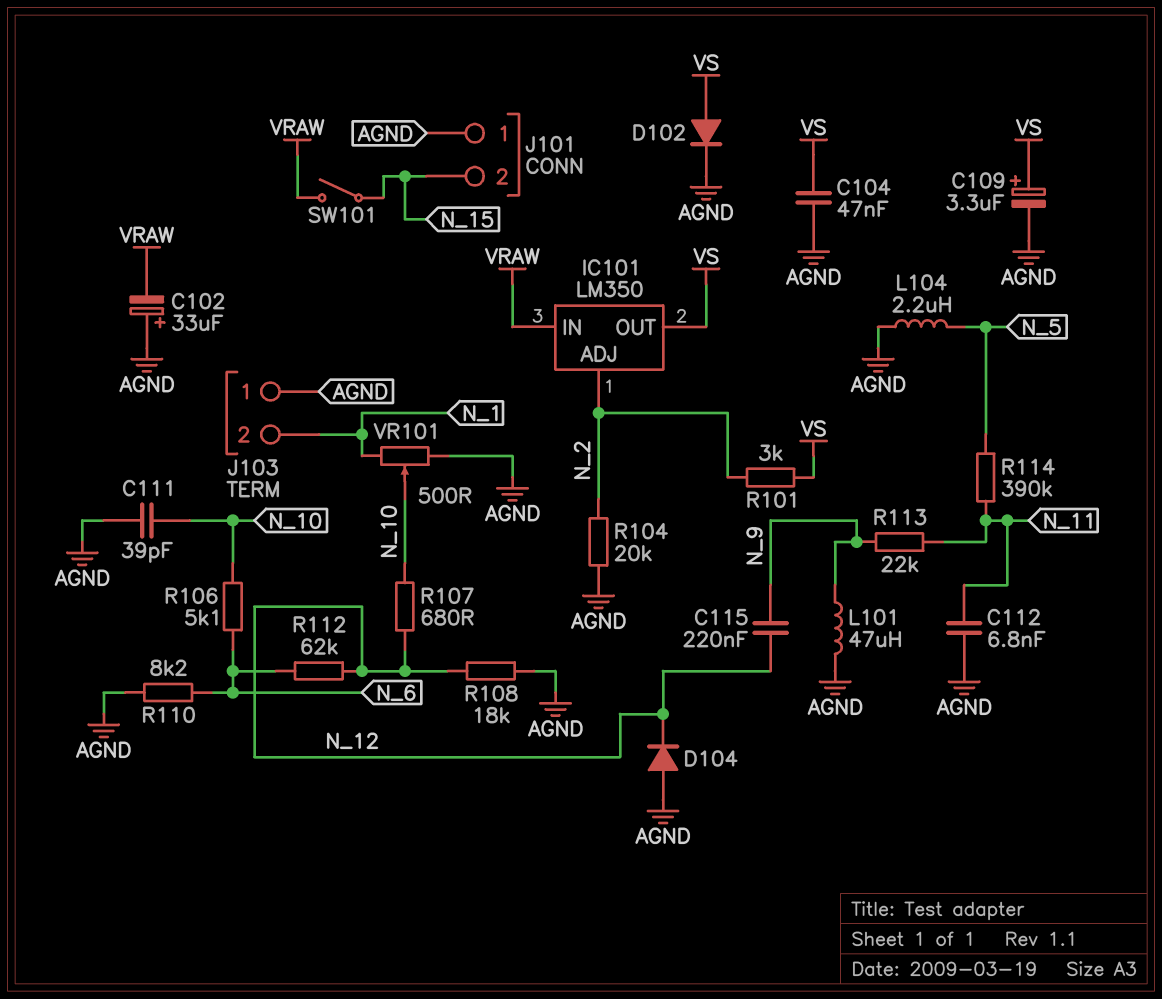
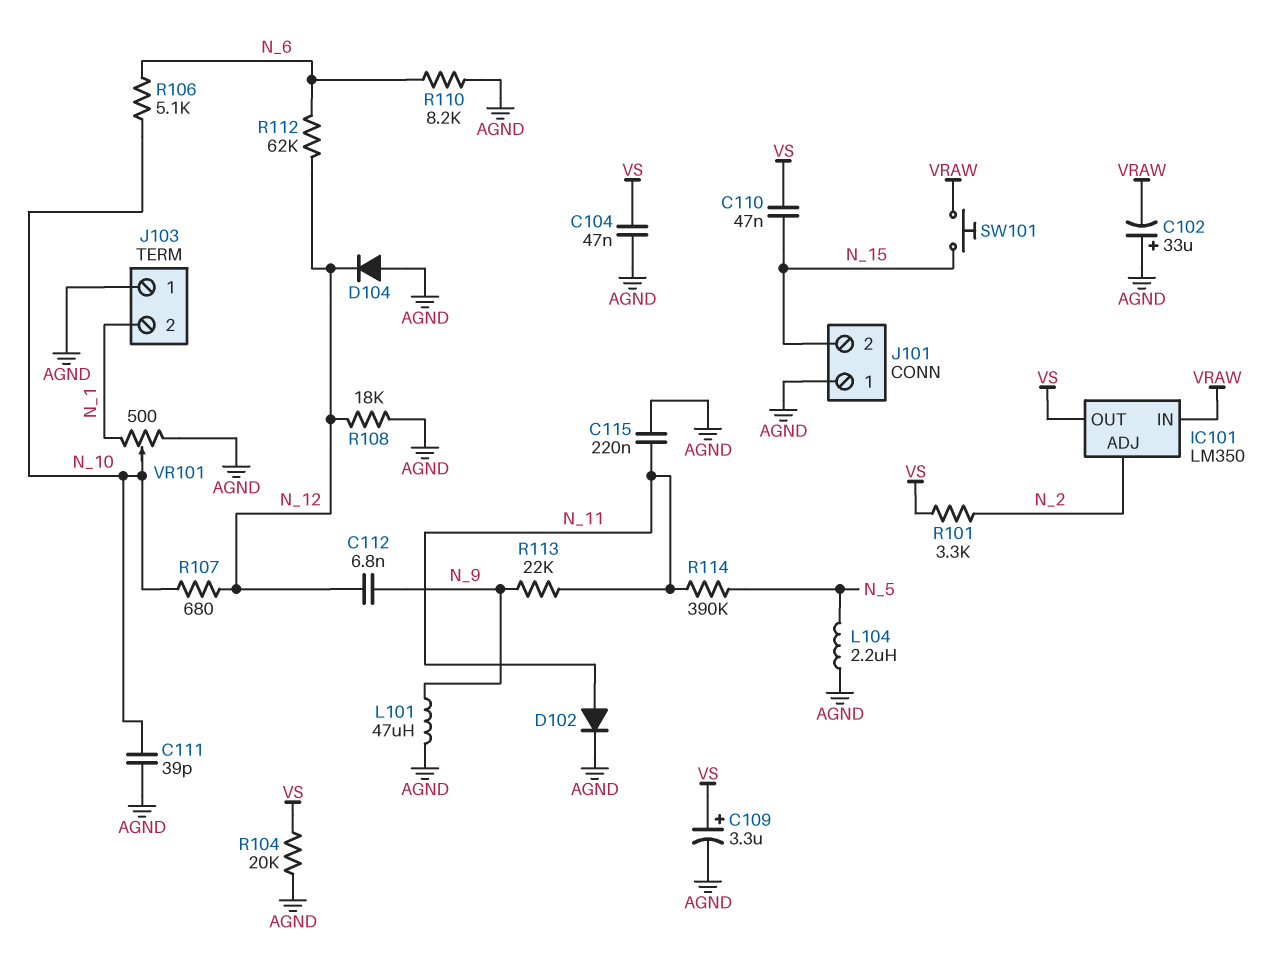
C110: none -> 47nF (N_15, VS)
C112: 6.8nF (AGND, N_11) -> 6.8nF (N_9, N_12)
C115: 220nF (N_9, N_12) -> 220nF (AGND, N_11)
D102: diode (A VS, K AGND) -> diode (A N_11, K AGND)
R101: 3k (N_2, VS) -> 3.3k (N_2, VS)
R104: 20k (AGND, N_2) -> 20k (AGND, VS)
SW101: switch (N_15, VRAW) -> button (N_15, VRAW)

